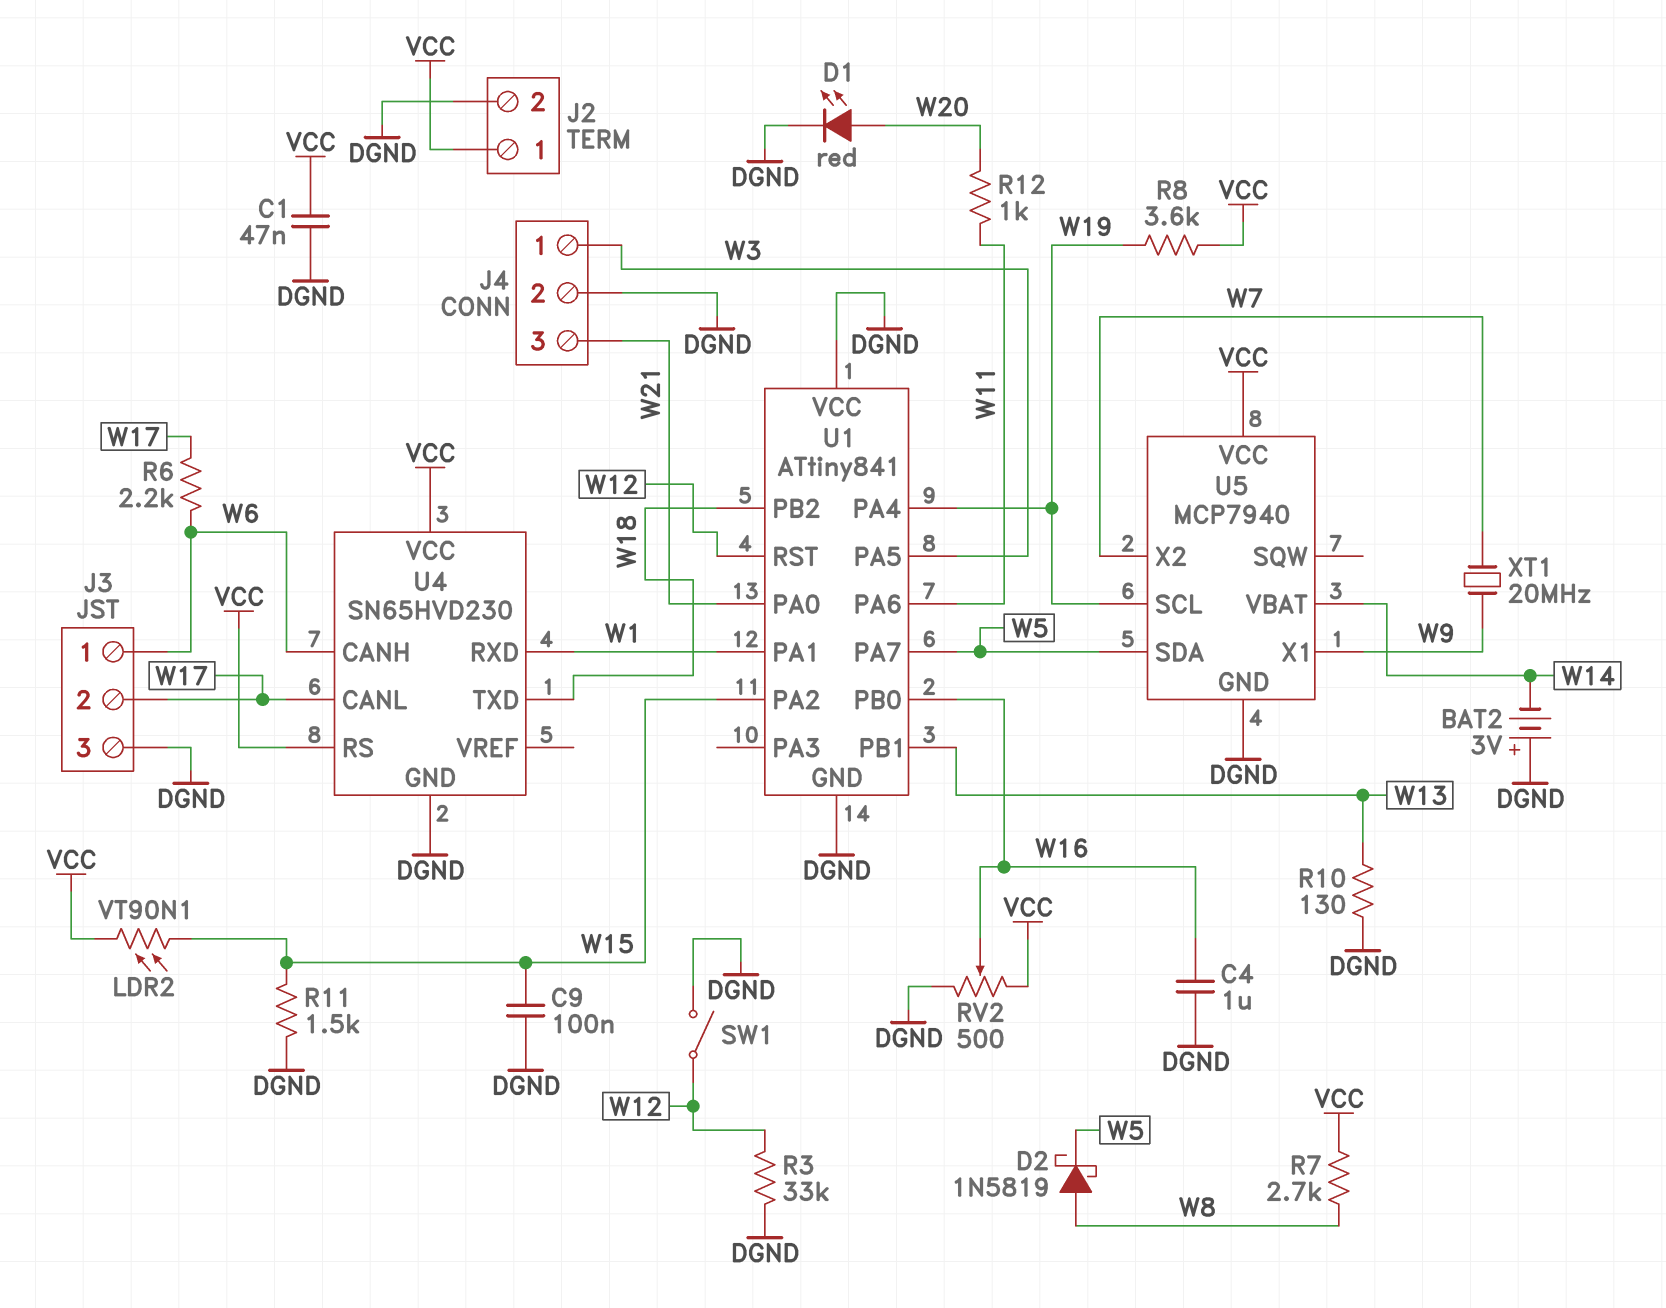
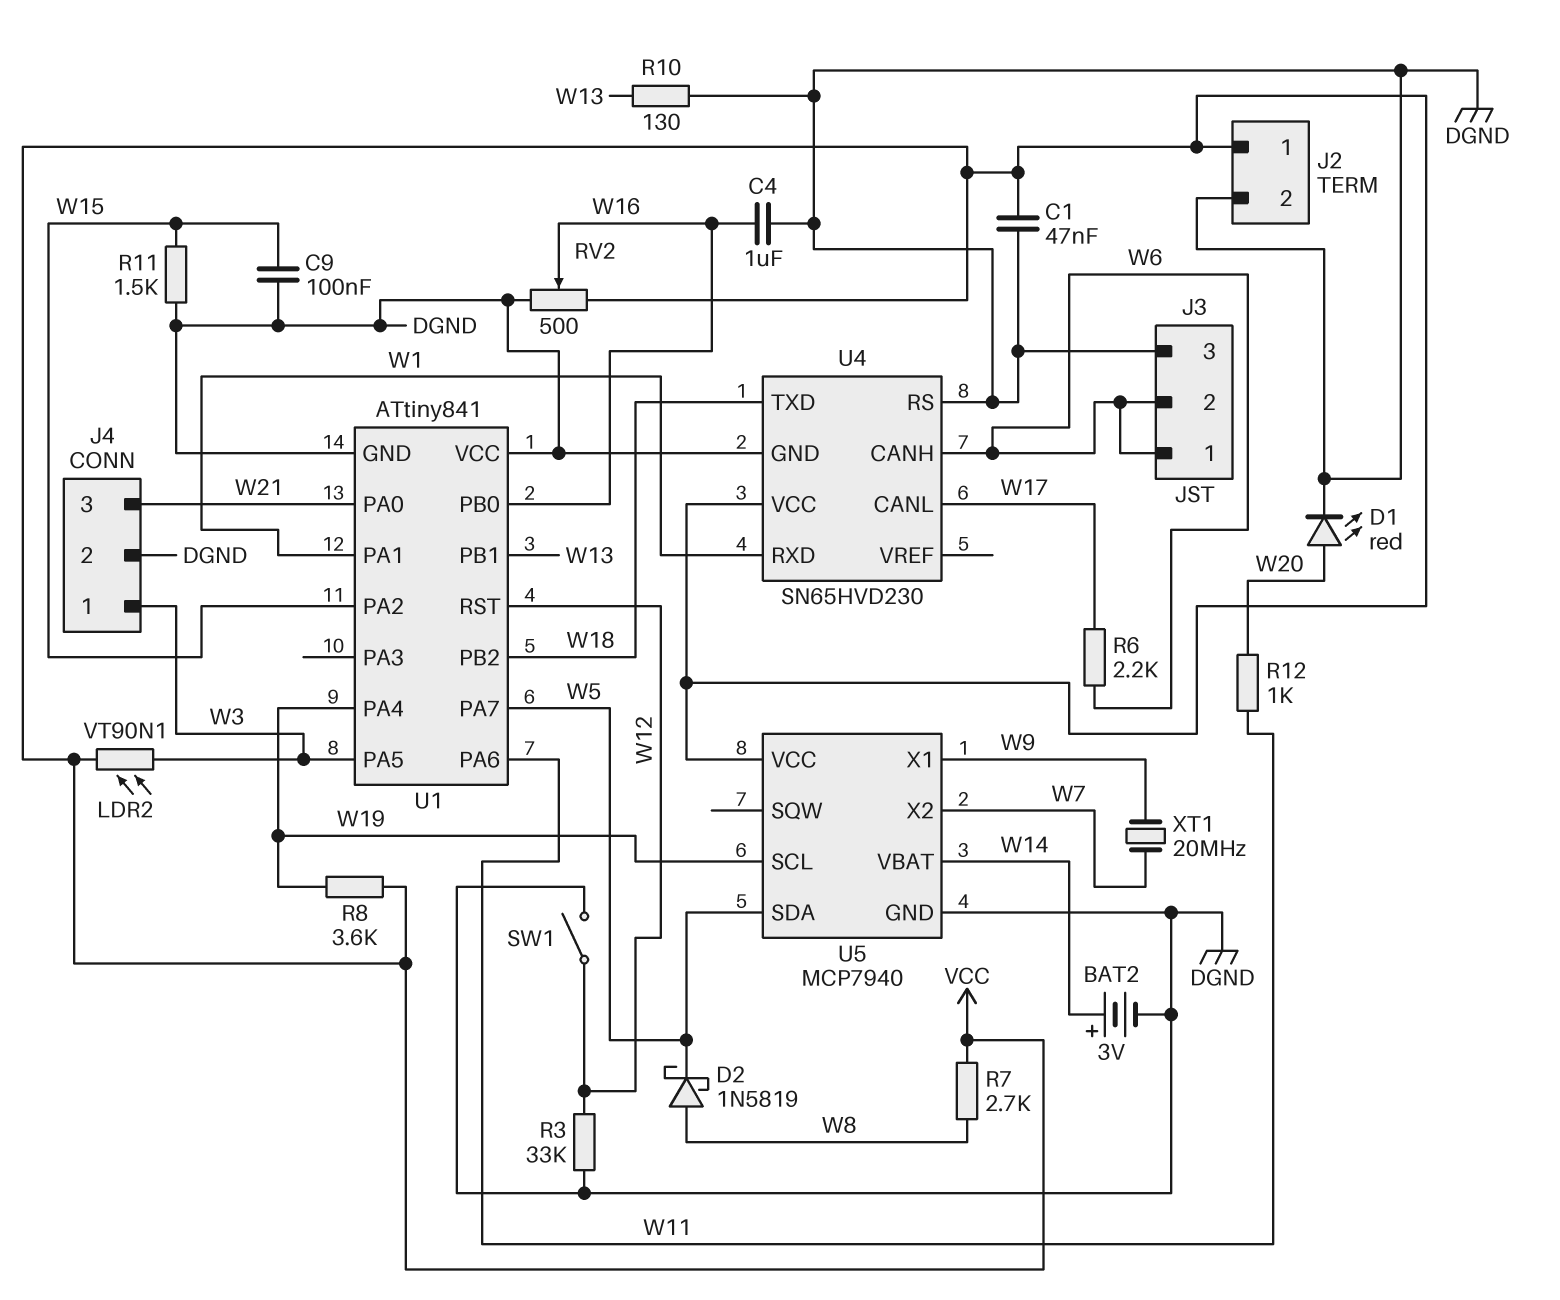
BAT2: 3V (plus DGND, minus W14) -> 3V (plus W14, minus DGND)
J3 pin 2: W17 -> W6
LDR2: VT90N1 (VCC, W15) -> VT90N1 (VCC, W3)
U4 pin RS: VCC -> DGND

